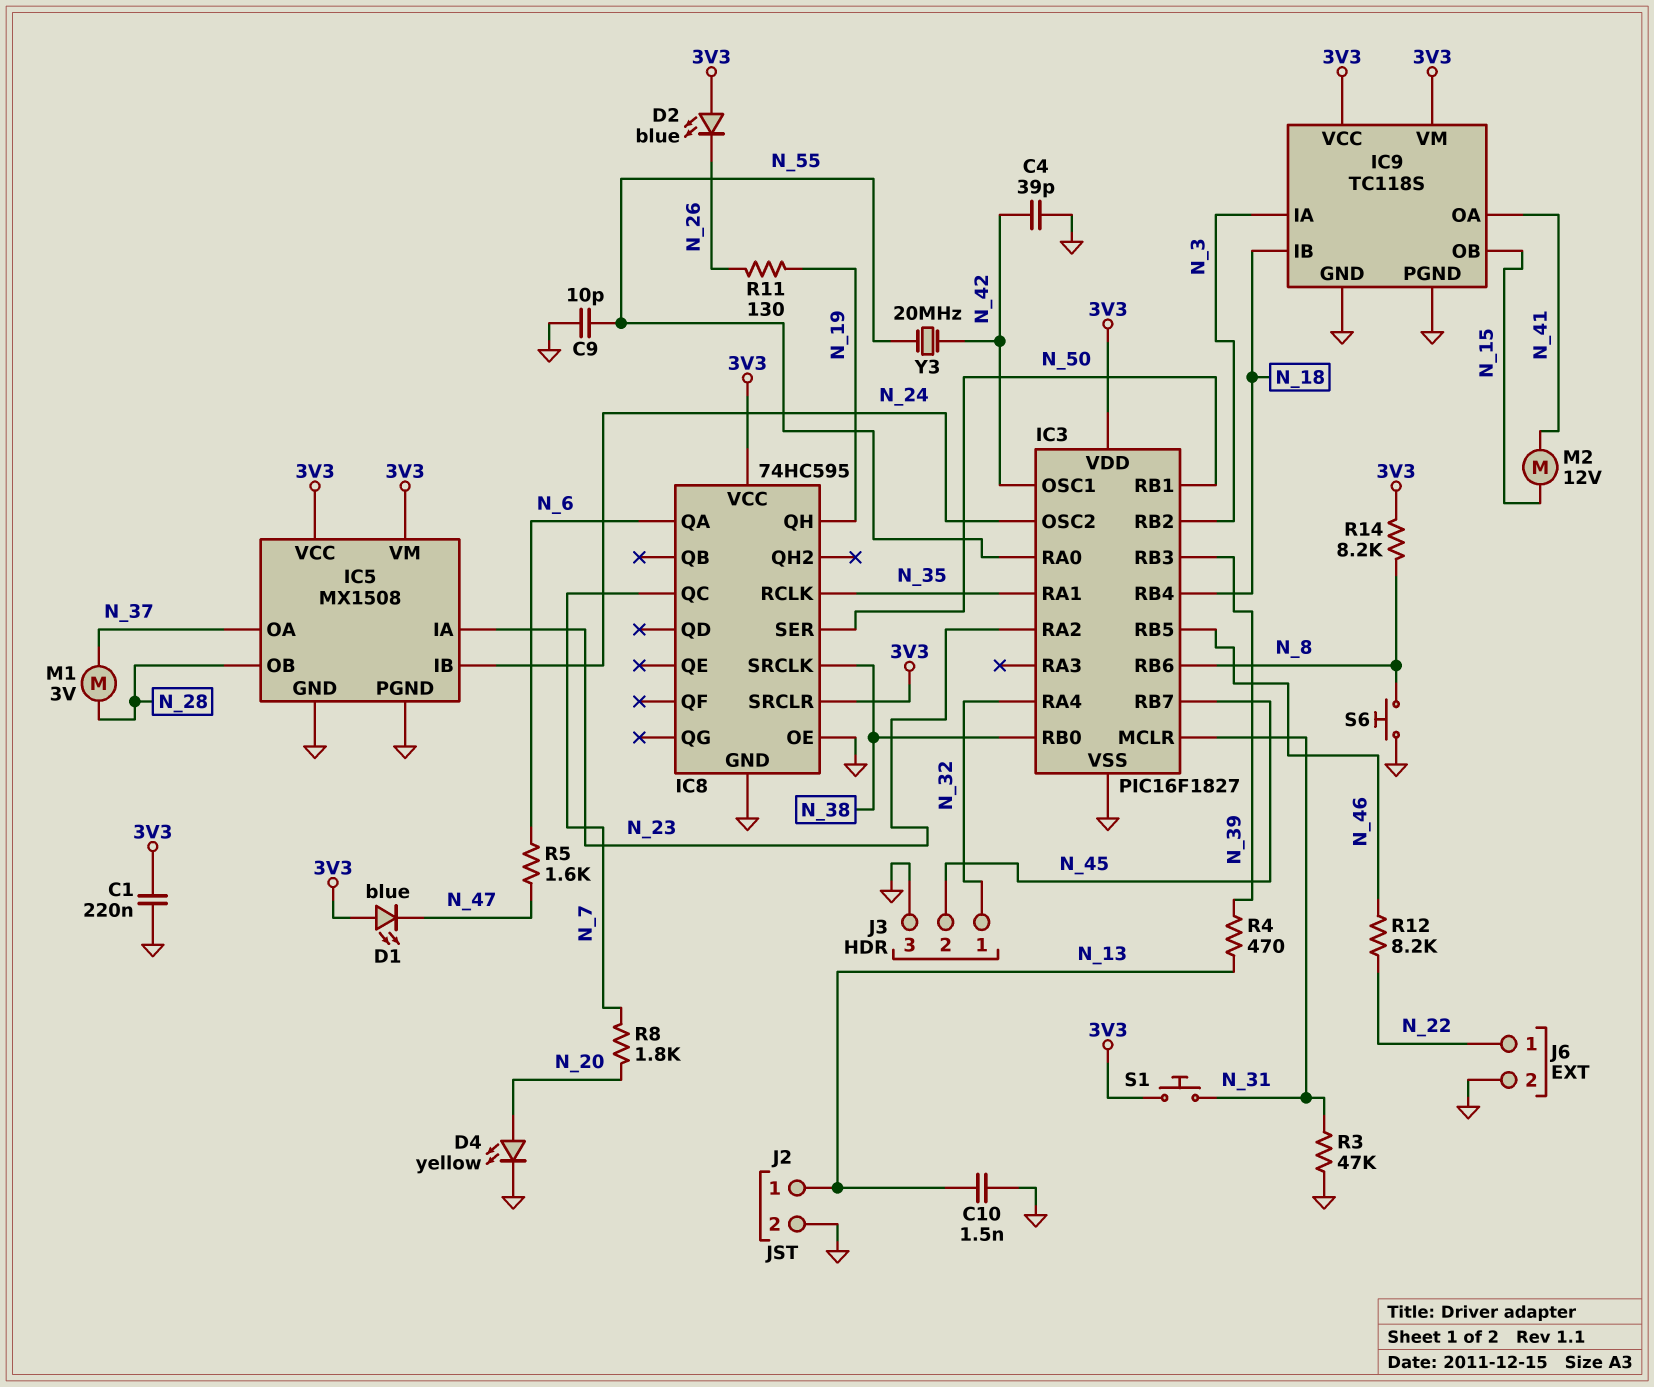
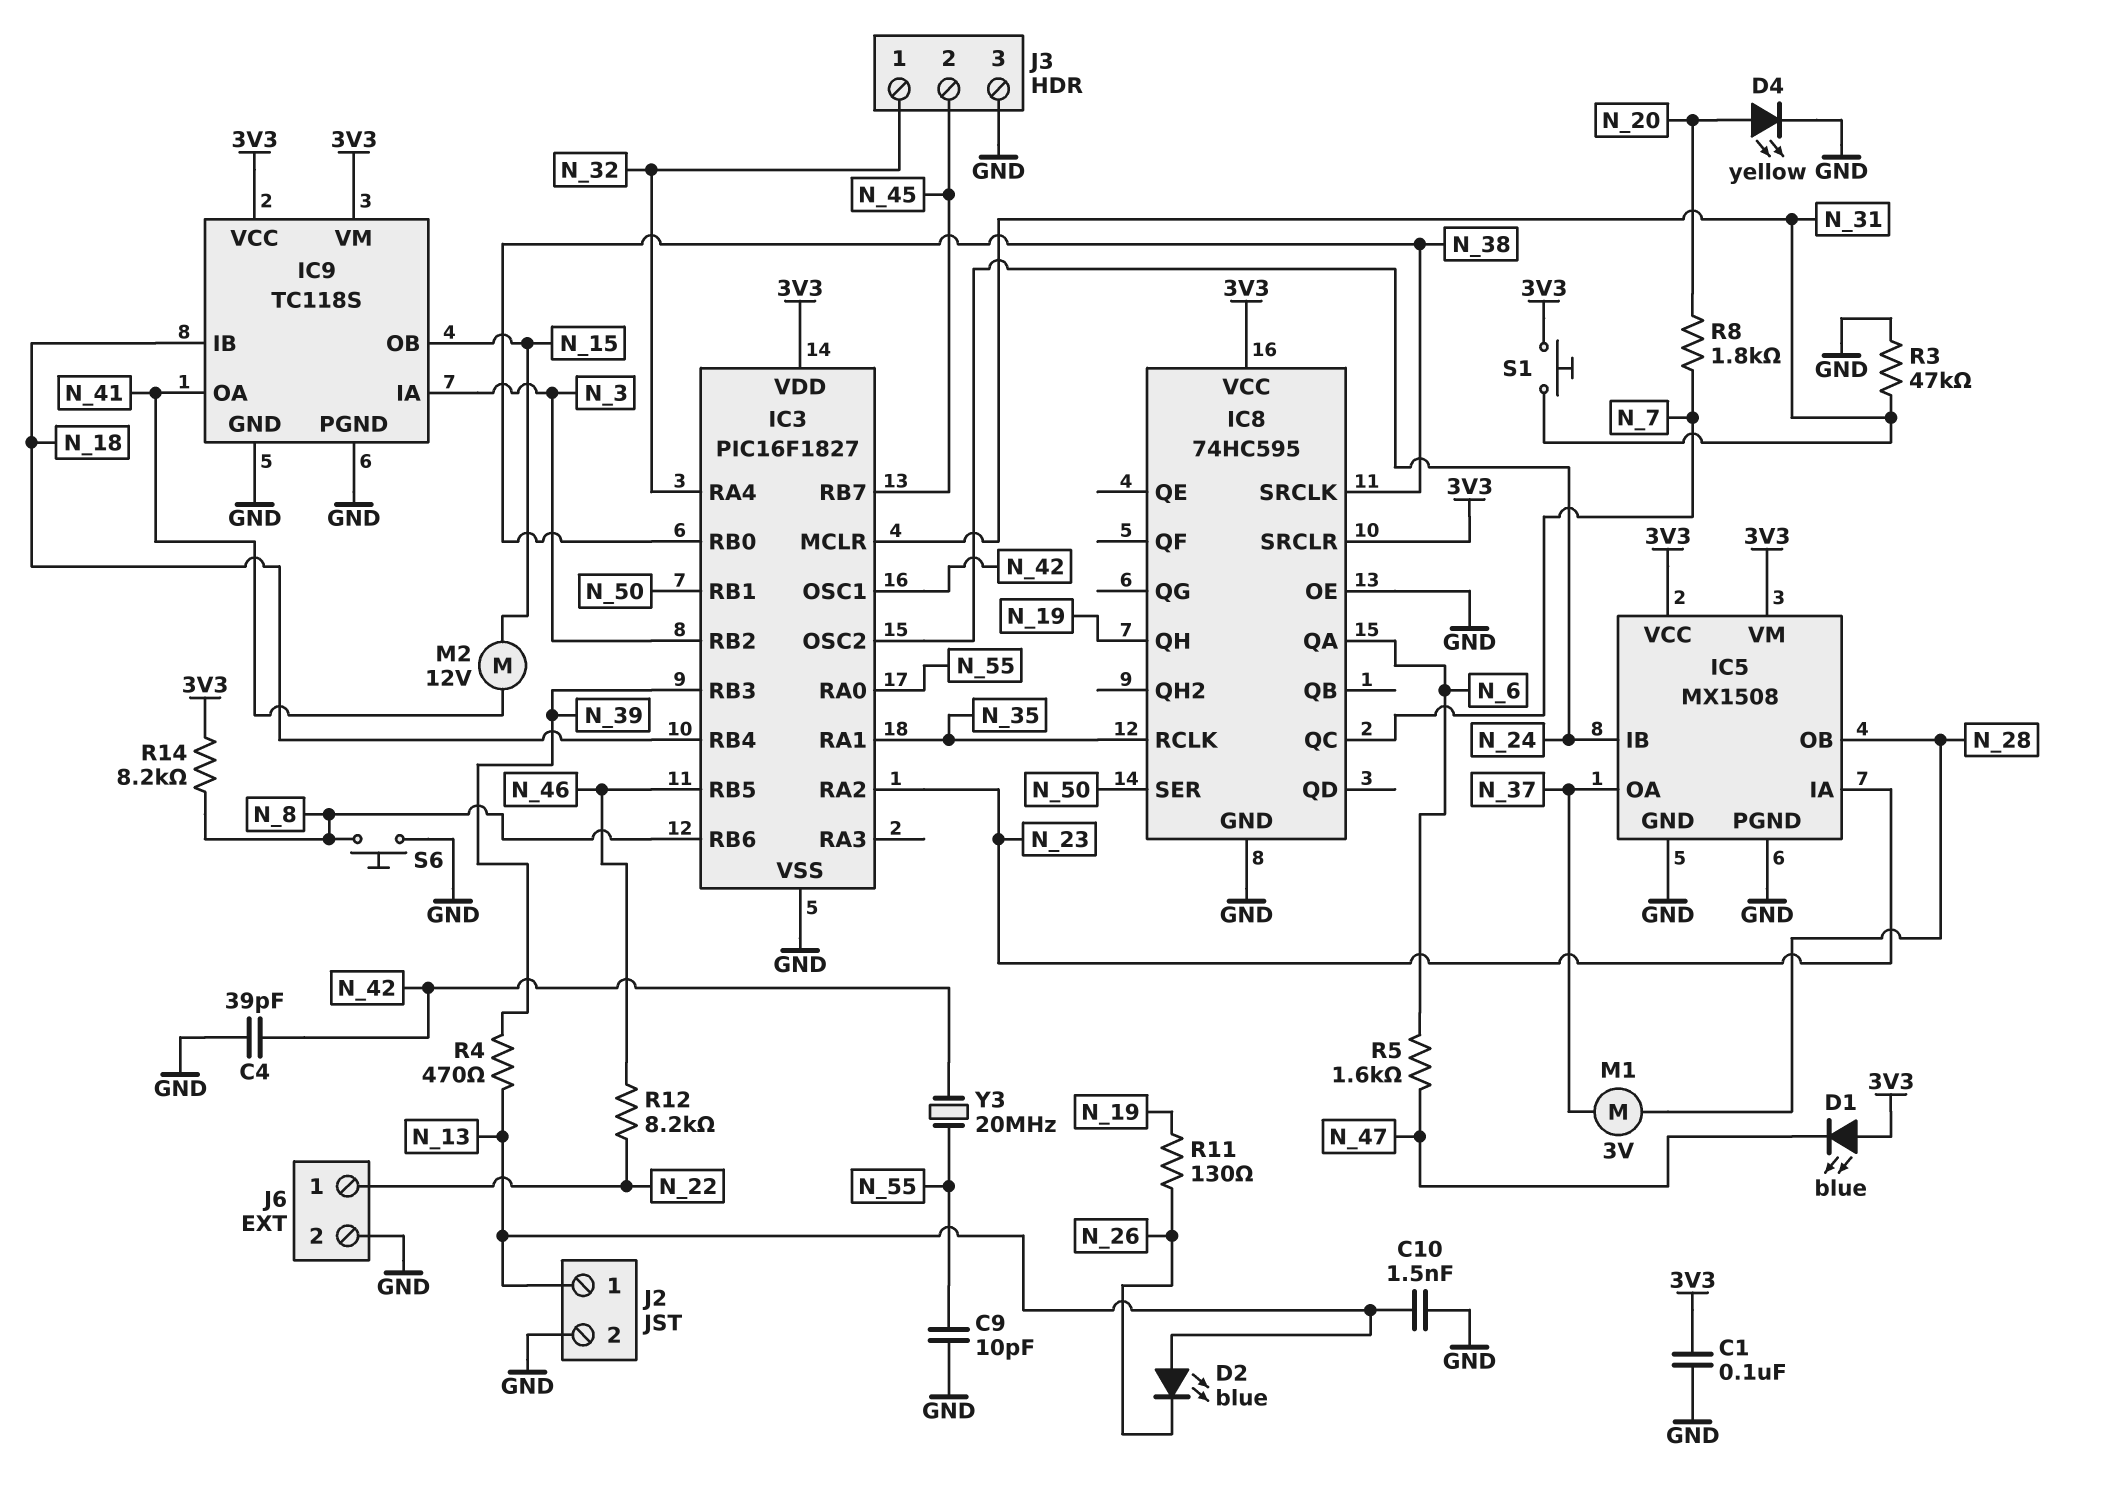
C1: 220nF (3V3, GND) -> 100nF (3V3, GND)
D2: LED blue (A 3V3, K N_26) -> LED blue (A N_13, K N_26)

